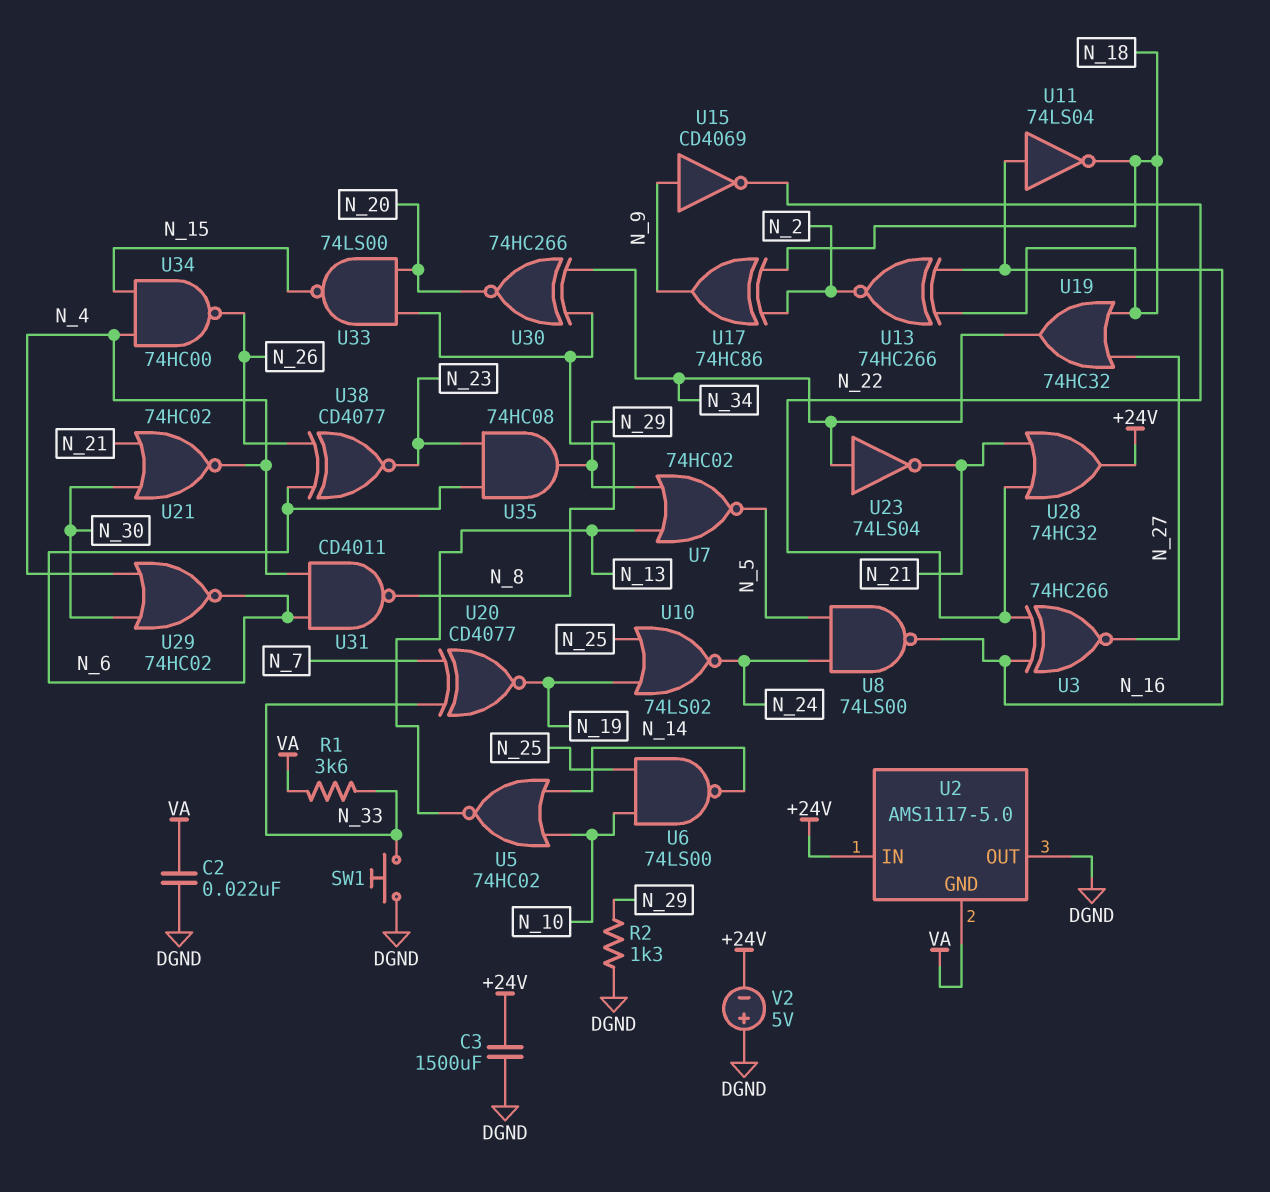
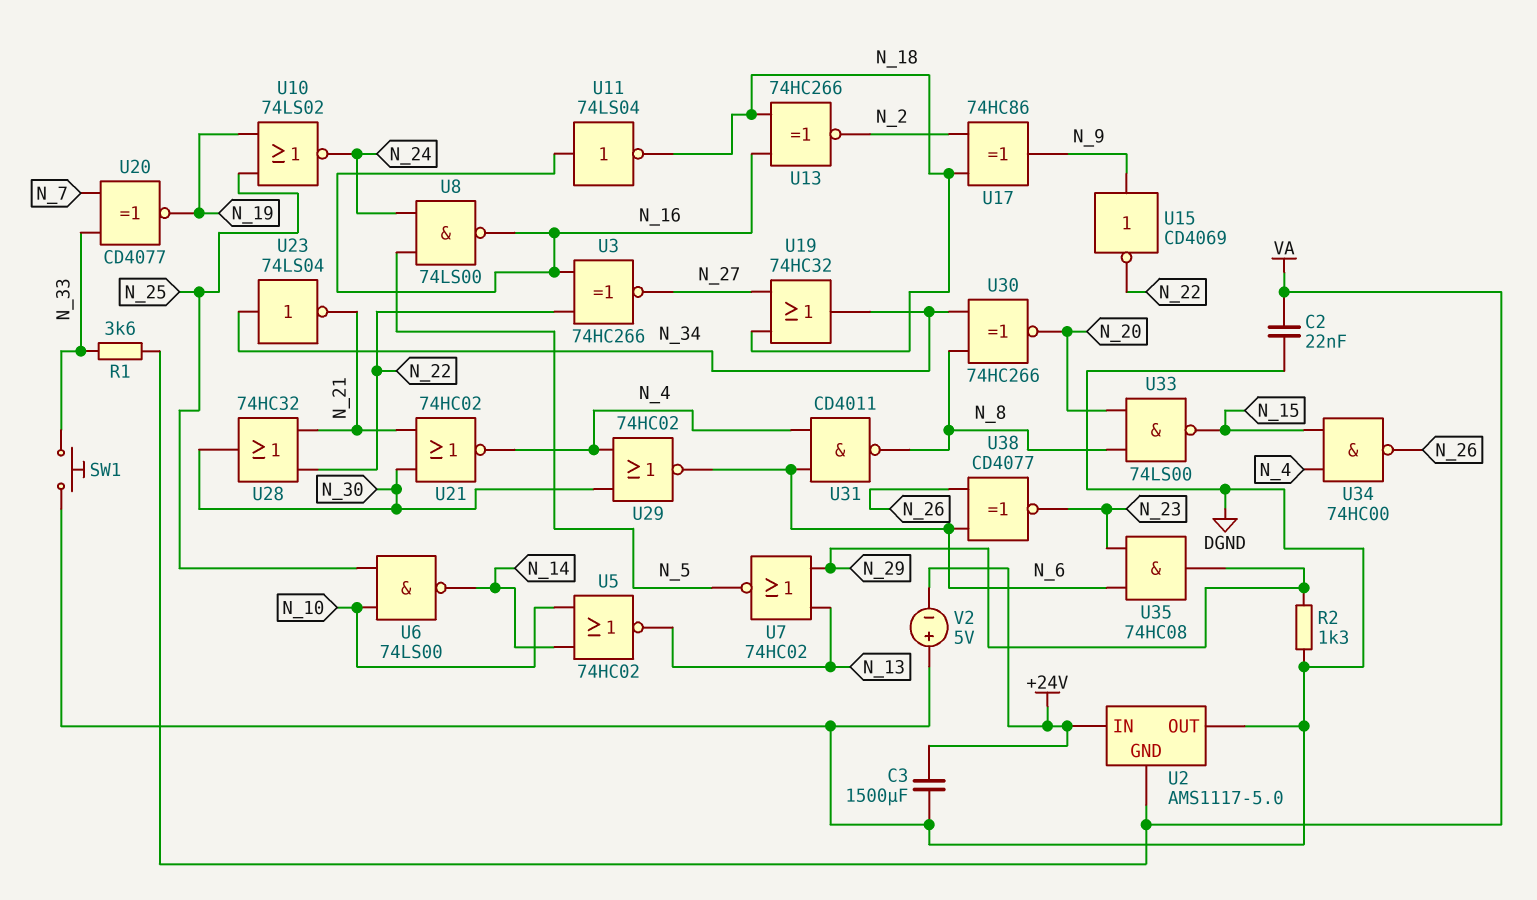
U28: OR 74HC32 (in N_21, in N_22, out +24V) -> OR 74HC32 (in N_21, in N_22, out N_30)

